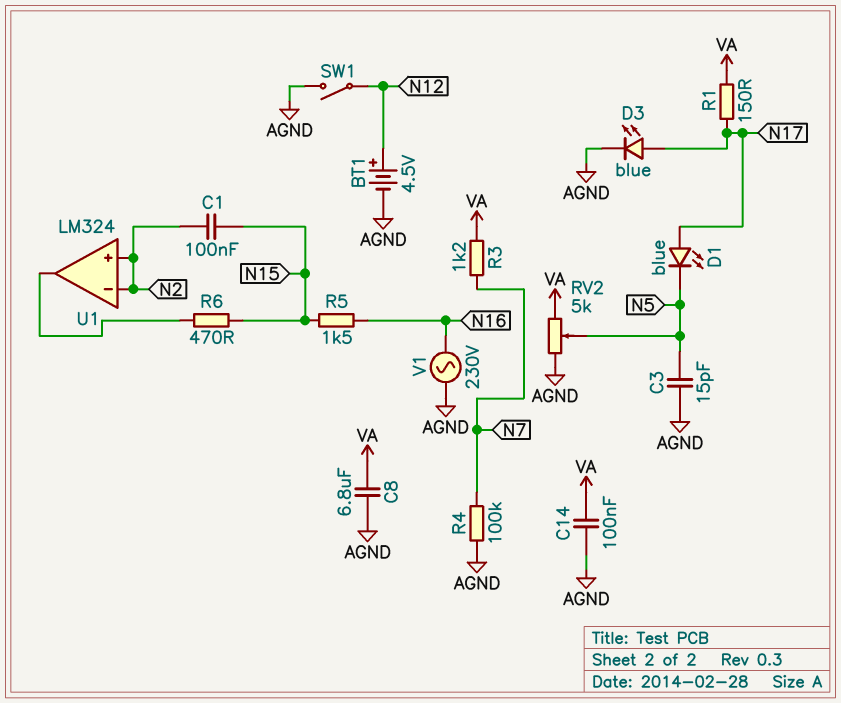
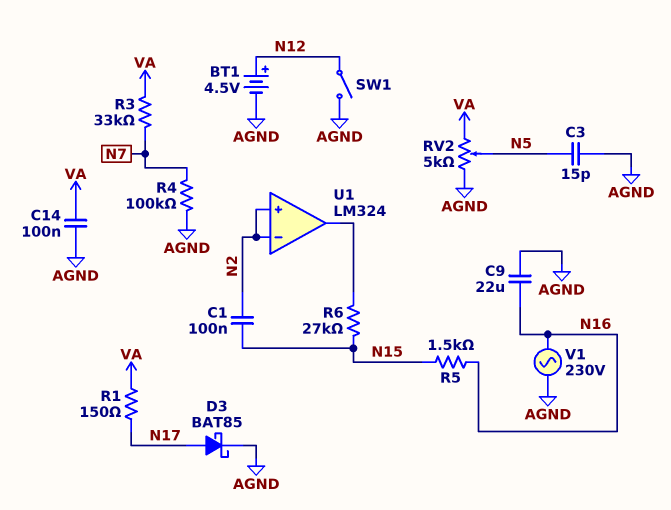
C8: 6.8uF (AGND, VA) -> none
C9: none -> 22uF (AGND, N16)
D1: LED blue (A N17, K N5) -> none
D3: LED blue (A N17, K AGND) -> schottky BAT85 (A N17, K AGND)
R3: 1.2k (N7, VA) -> 33k (N7, VA)
R6: 470 (N15, U1/out) -> 27k (N15, U1/out)

